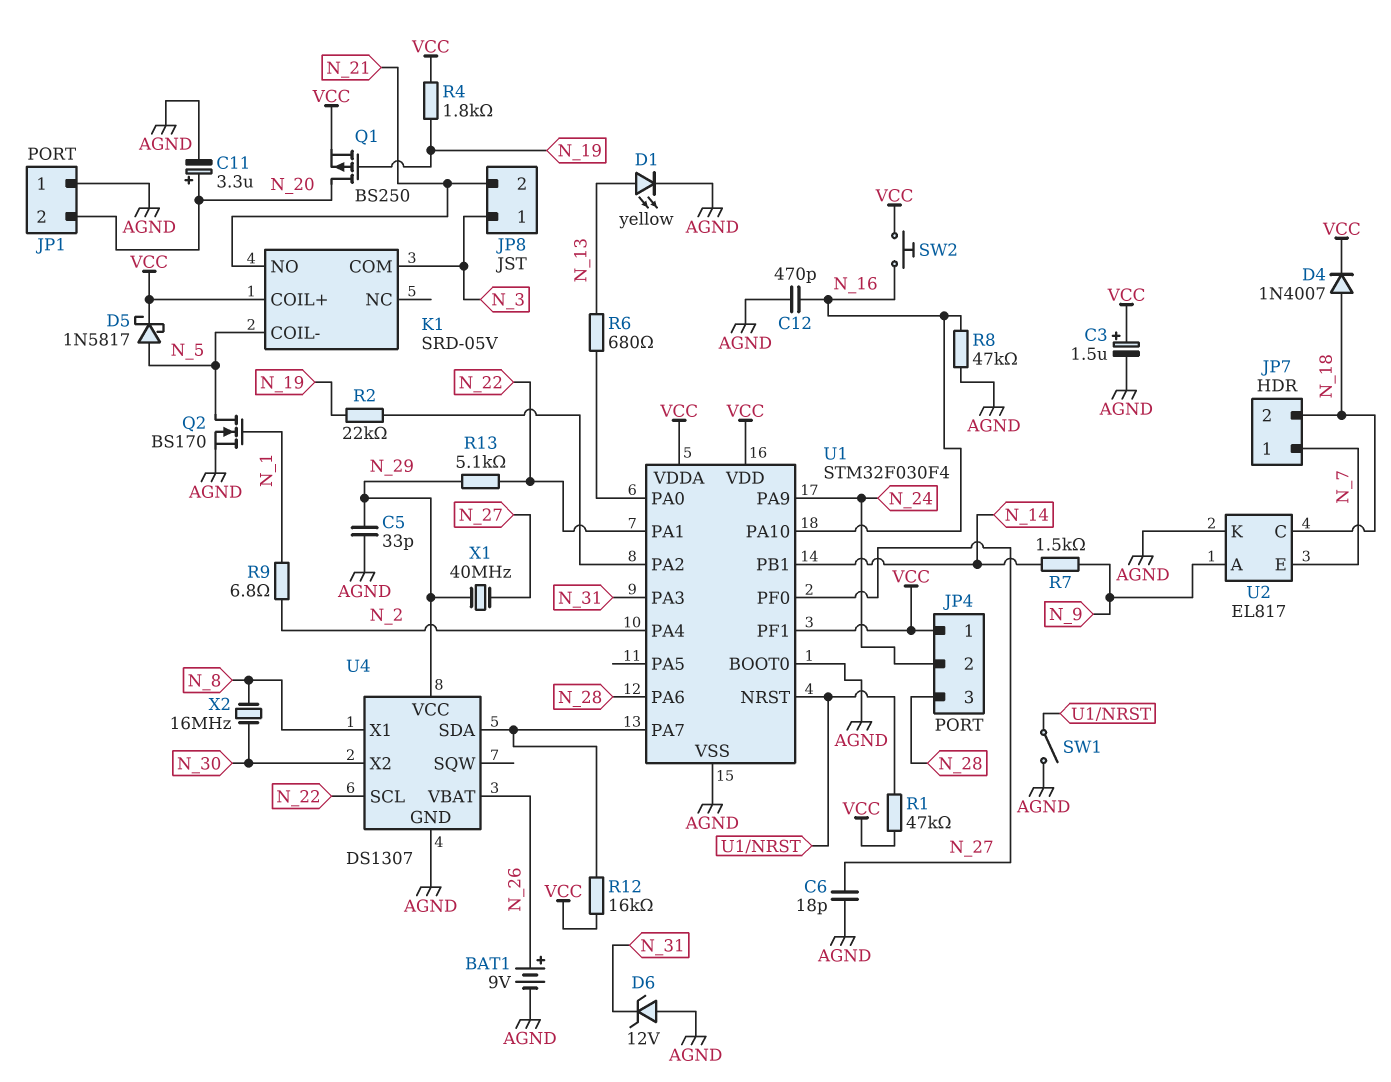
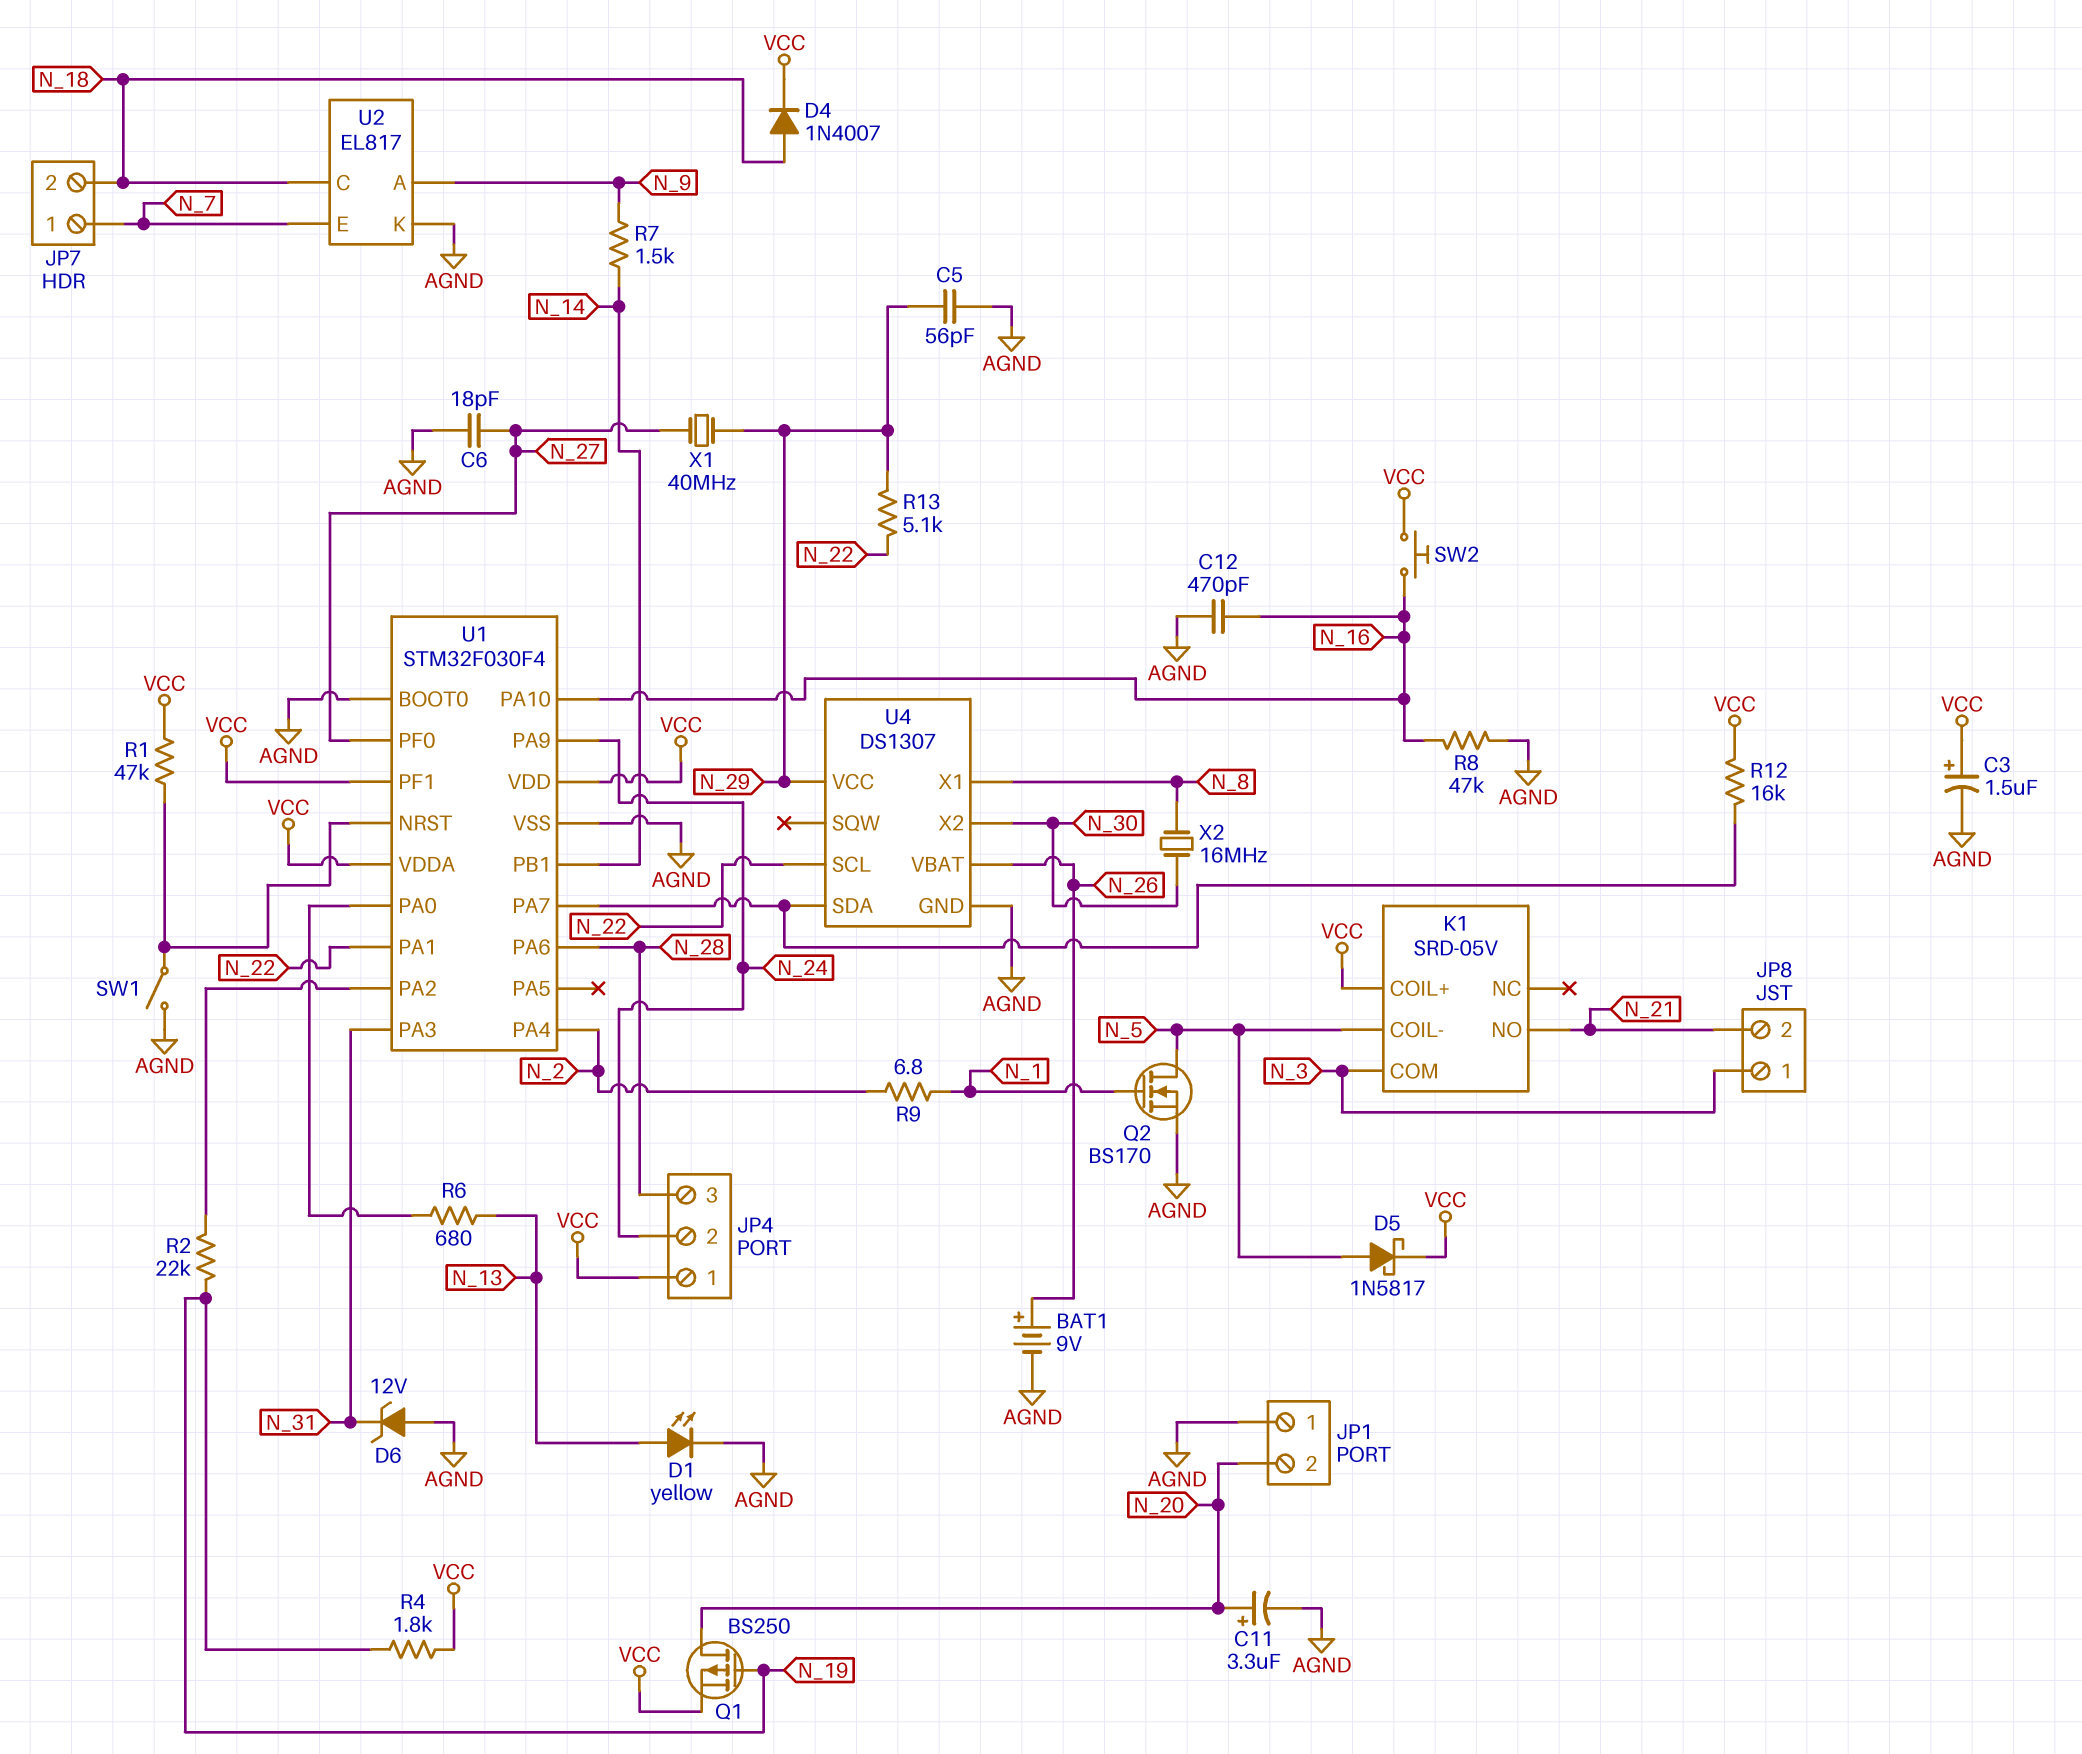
C5: 33pF (AGND, N_29) -> 56pF (AGND, N_29)

